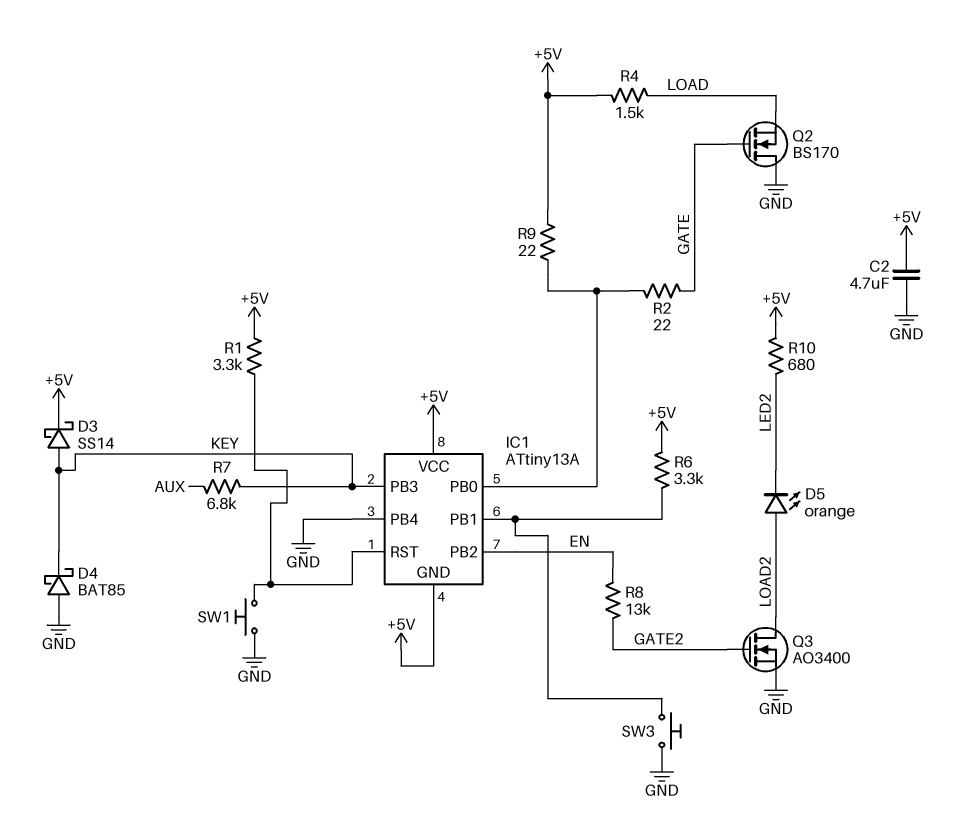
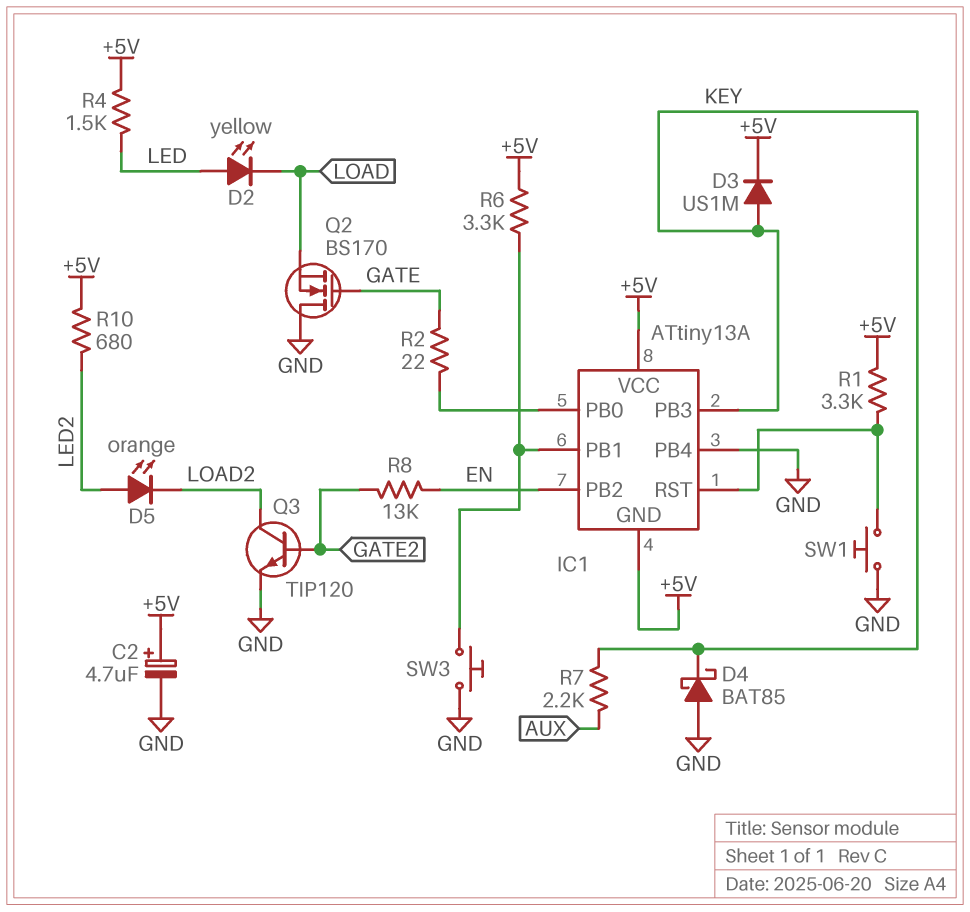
C2: 4.7uF (+5V, GND) -> 4.7uF (plus +5V, minus GND)
D2: none -> LED yellow (A LED, K LOAD)
D3: schottky SS14 (A KEY, K +5V) -> diode US1M (A KEY, K +5V)
D5: LED orange (A LOAD2, K LED2) -> LED orange (A LED2, K LOAD2)
Q3: NMOS AO3400 (G GATE2, D LOAD2, S GND) -> NPN TIP120 (B GATE2, C LOAD2, E GND)
R4: 1.5k (+5V, LOAD) -> 1.5k (+5V, LED)
R7: 6.8k (AUX, KEY) -> 2.2k (AUX, KEY)
R9: 22 (+5V, IC1/PB0) -> none

